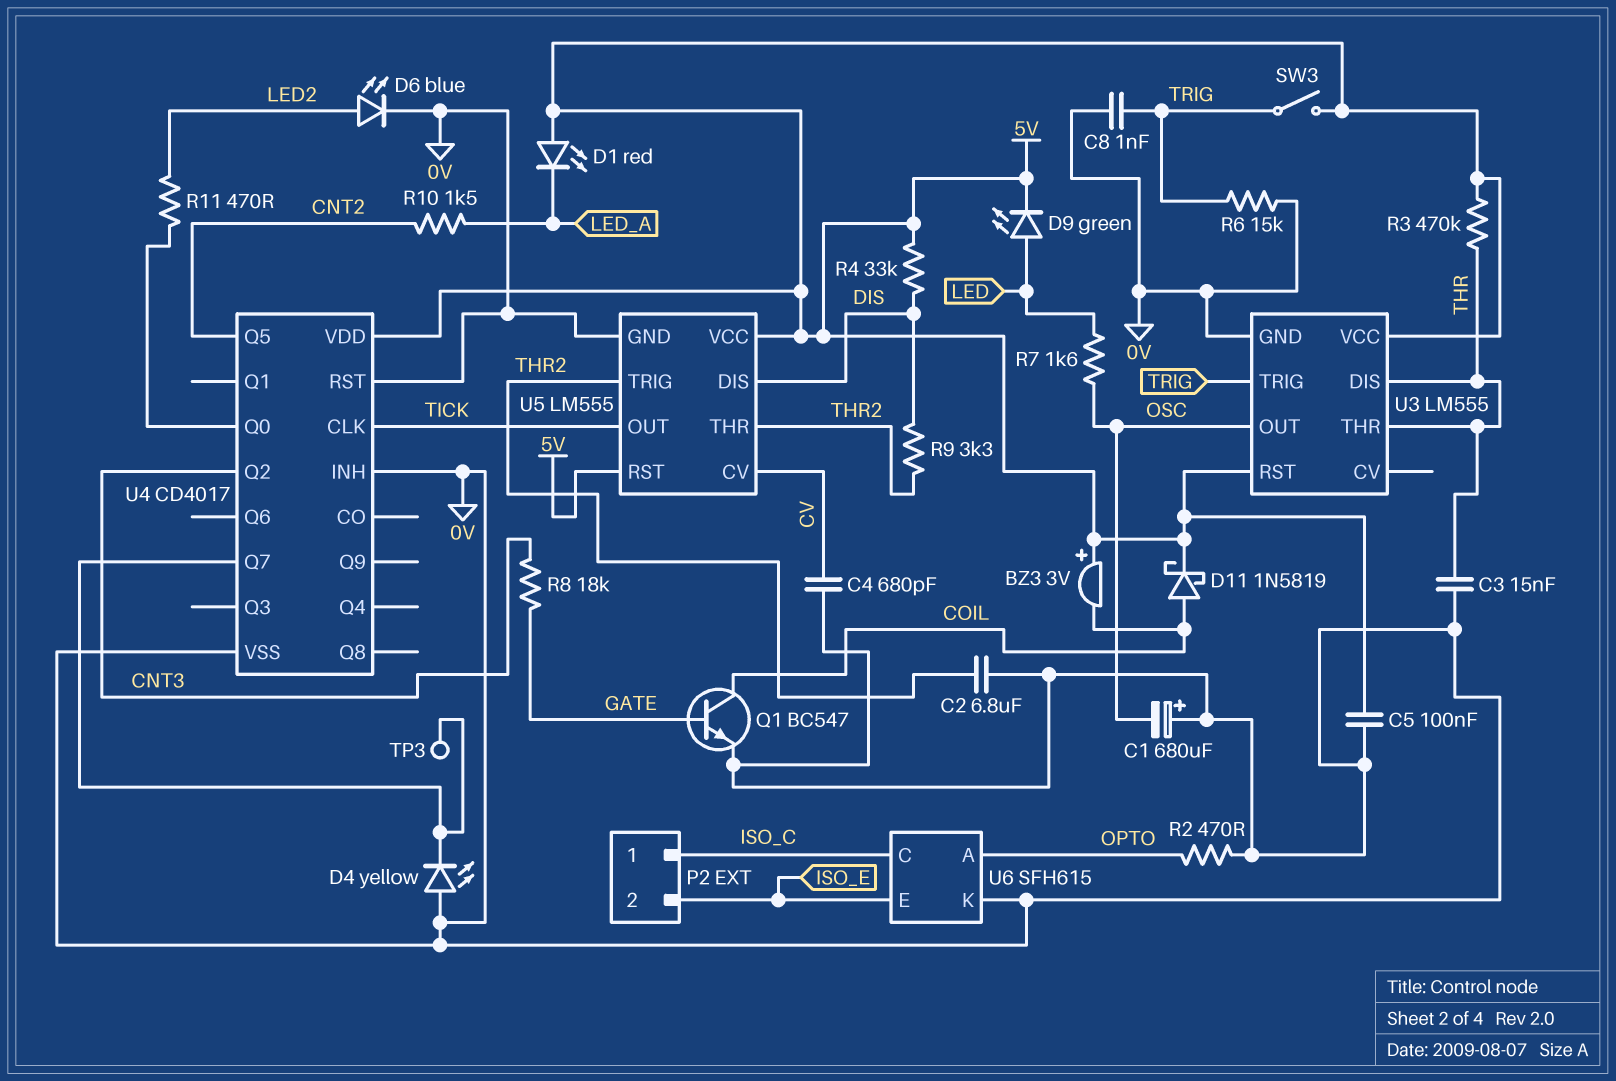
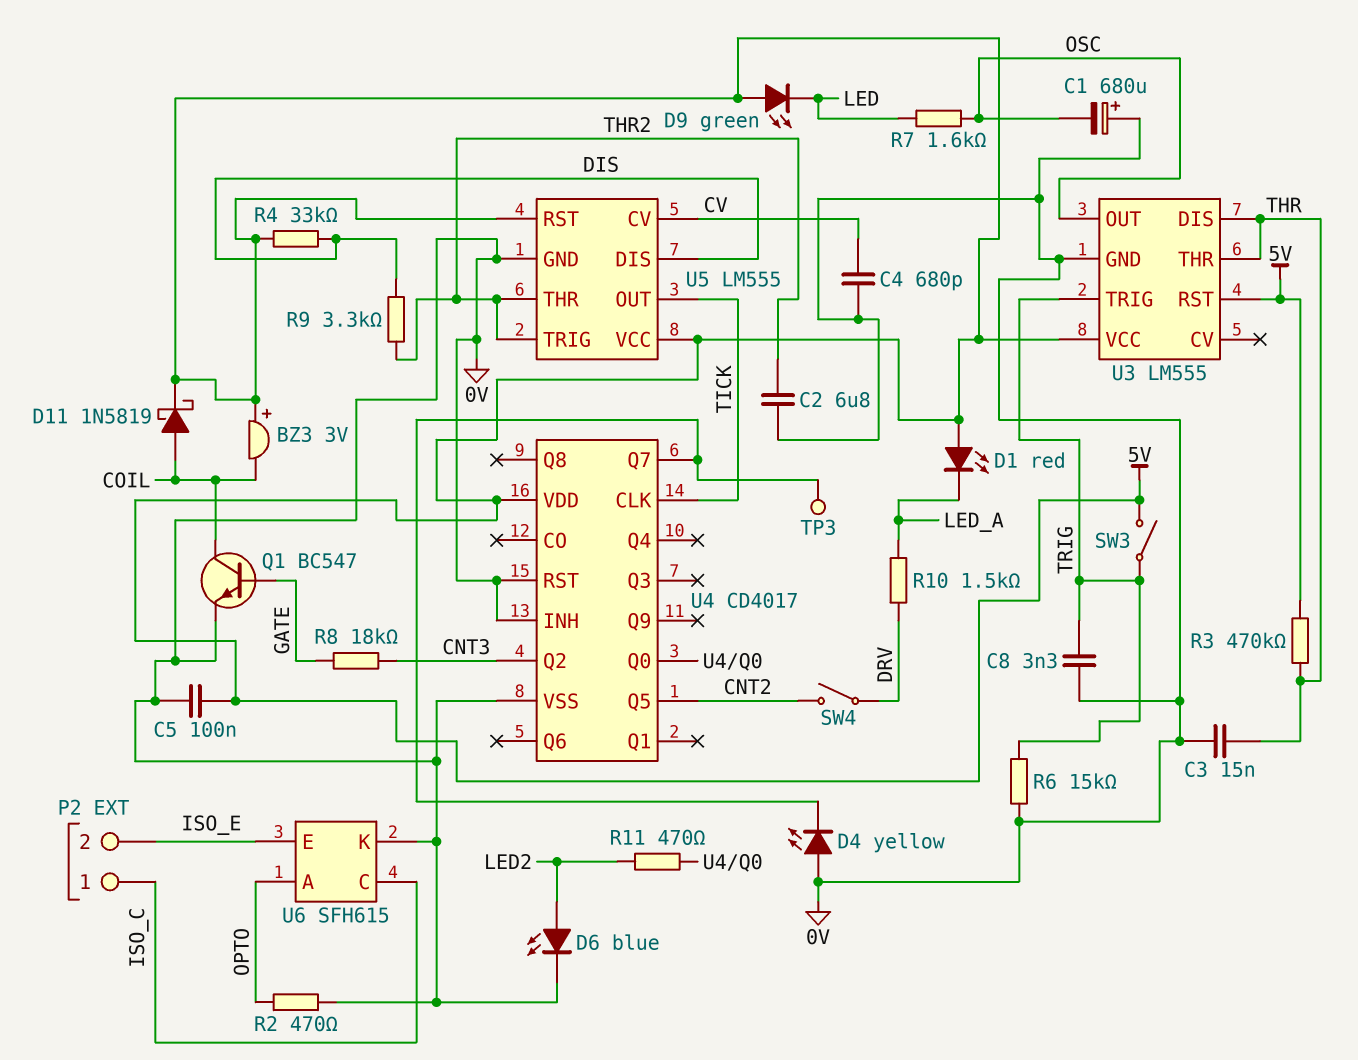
C8: 1nF (0V, TRIG) -> 3.3nF (0V, TRIG)
D9: LED green (A LED, K 5V) -> LED green (A 5V, K LED)
R10: 1.5k (CNT2, LED_A) -> 1.5k (DRV, LED_A)
SW4: none -> switch (CNT2, DRV)

